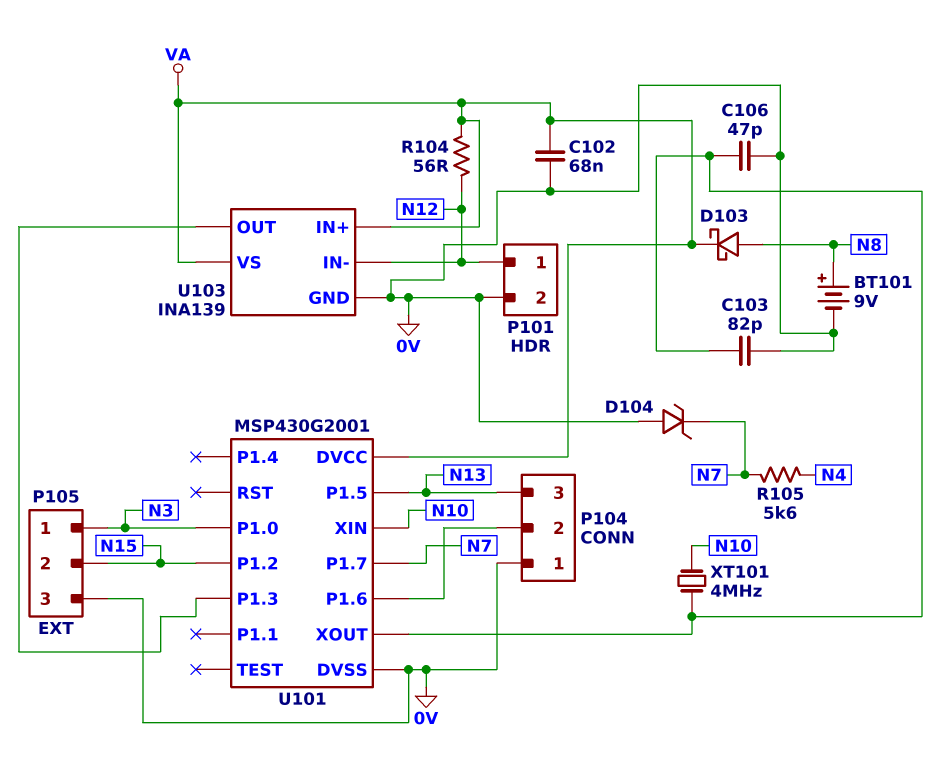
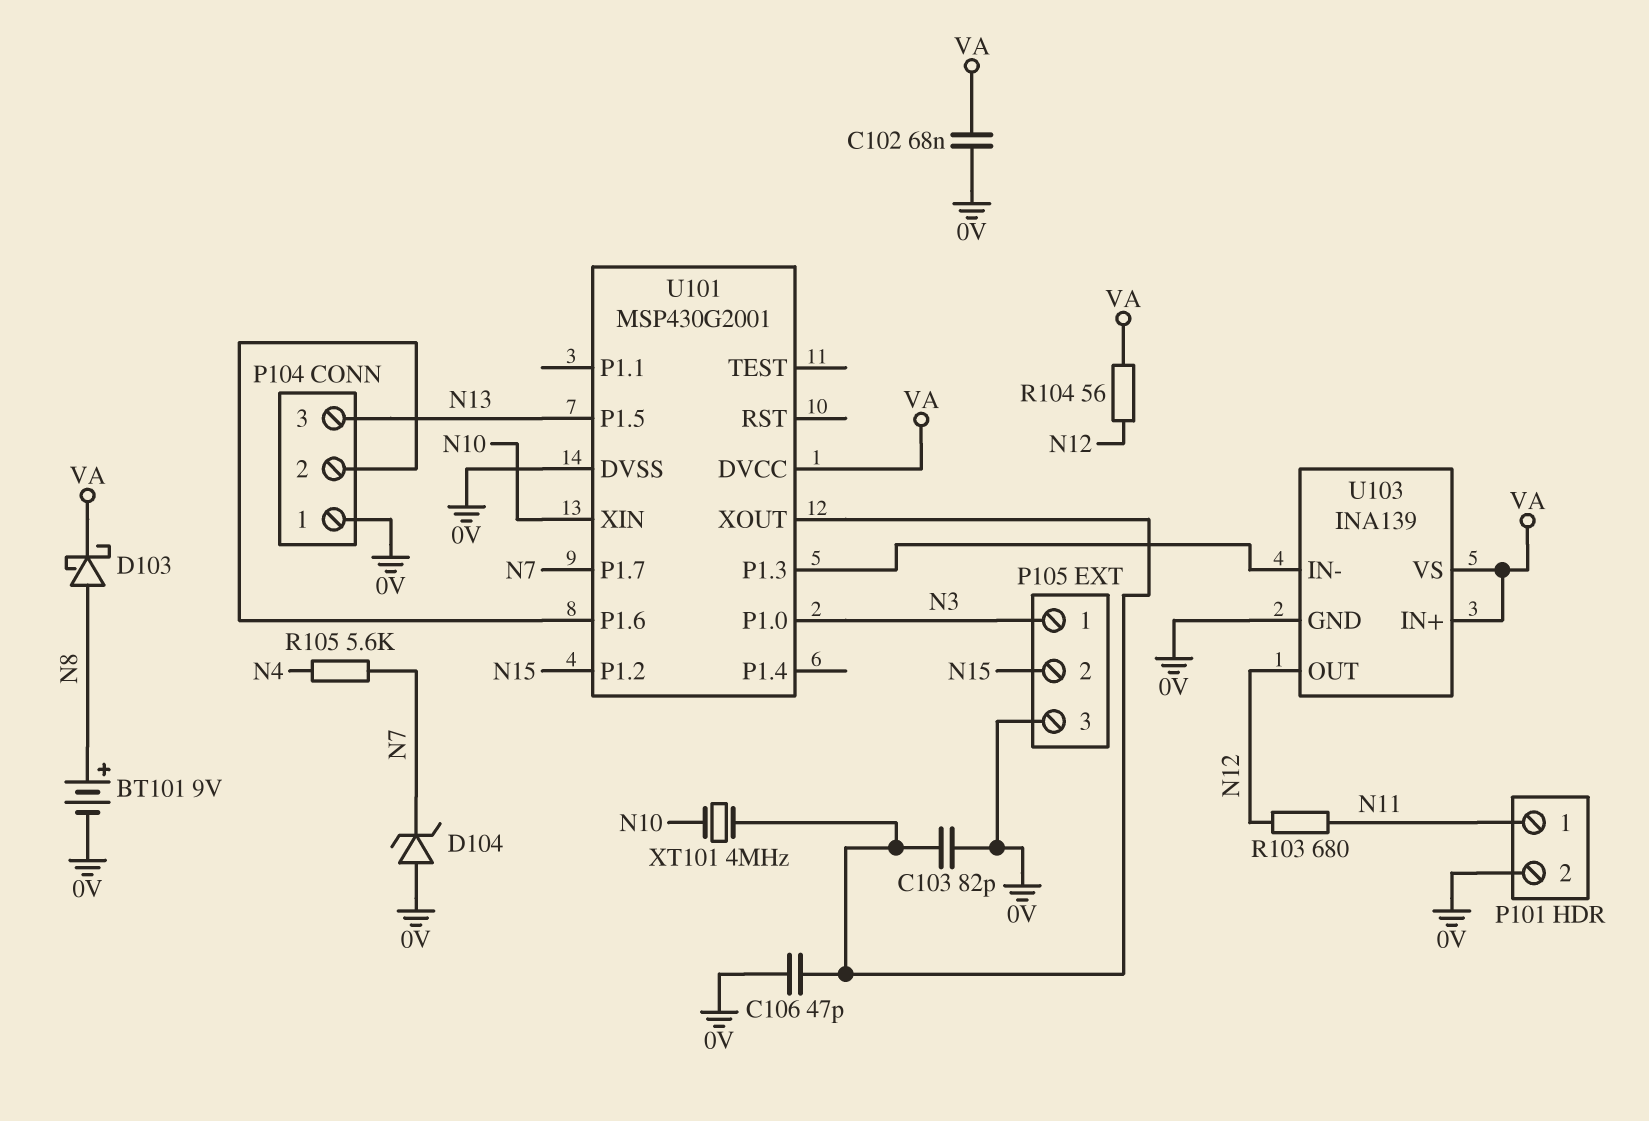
P101 pin 1: N12 -> N11
R103: none -> 680 (N11, N12)
U103 pin IN-: N12 -> U101/P1.3
U103 pin OUT: U101/P1.3 -> N12

